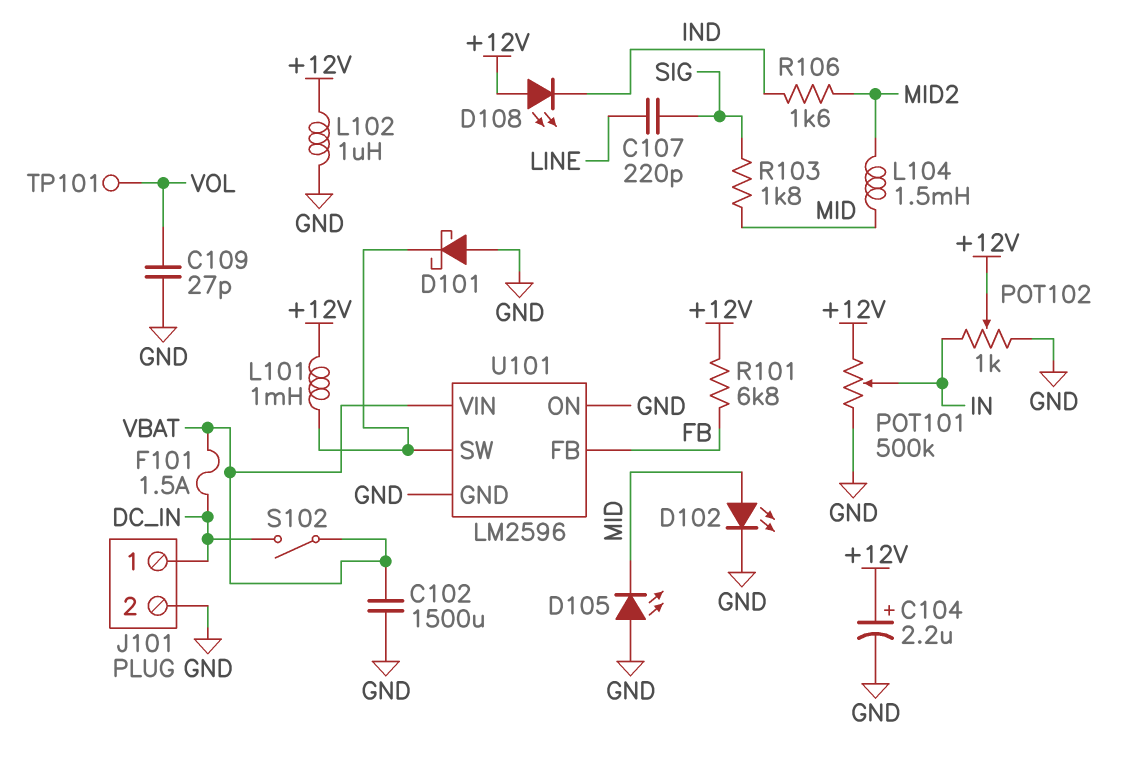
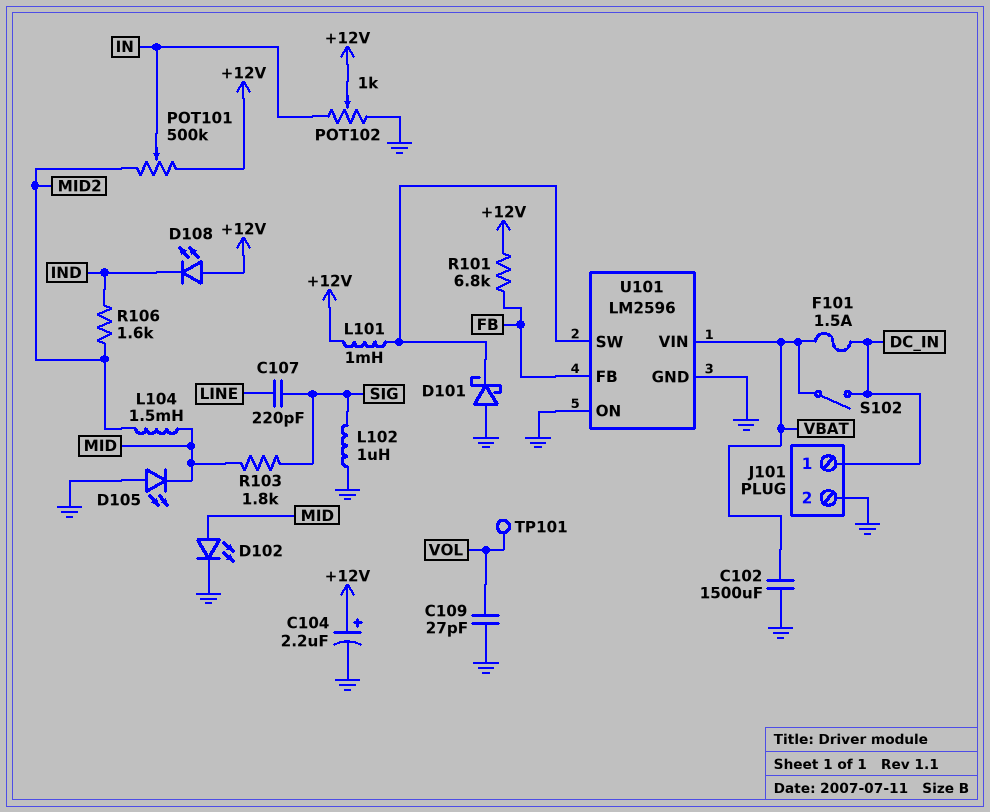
L102: 1uH (+12V, GND) -> 1uH (GND, SIG)
POT101: 500k (+12V, GND, wiper IN) -> 500k (+12V, MID2, wiper IN)

